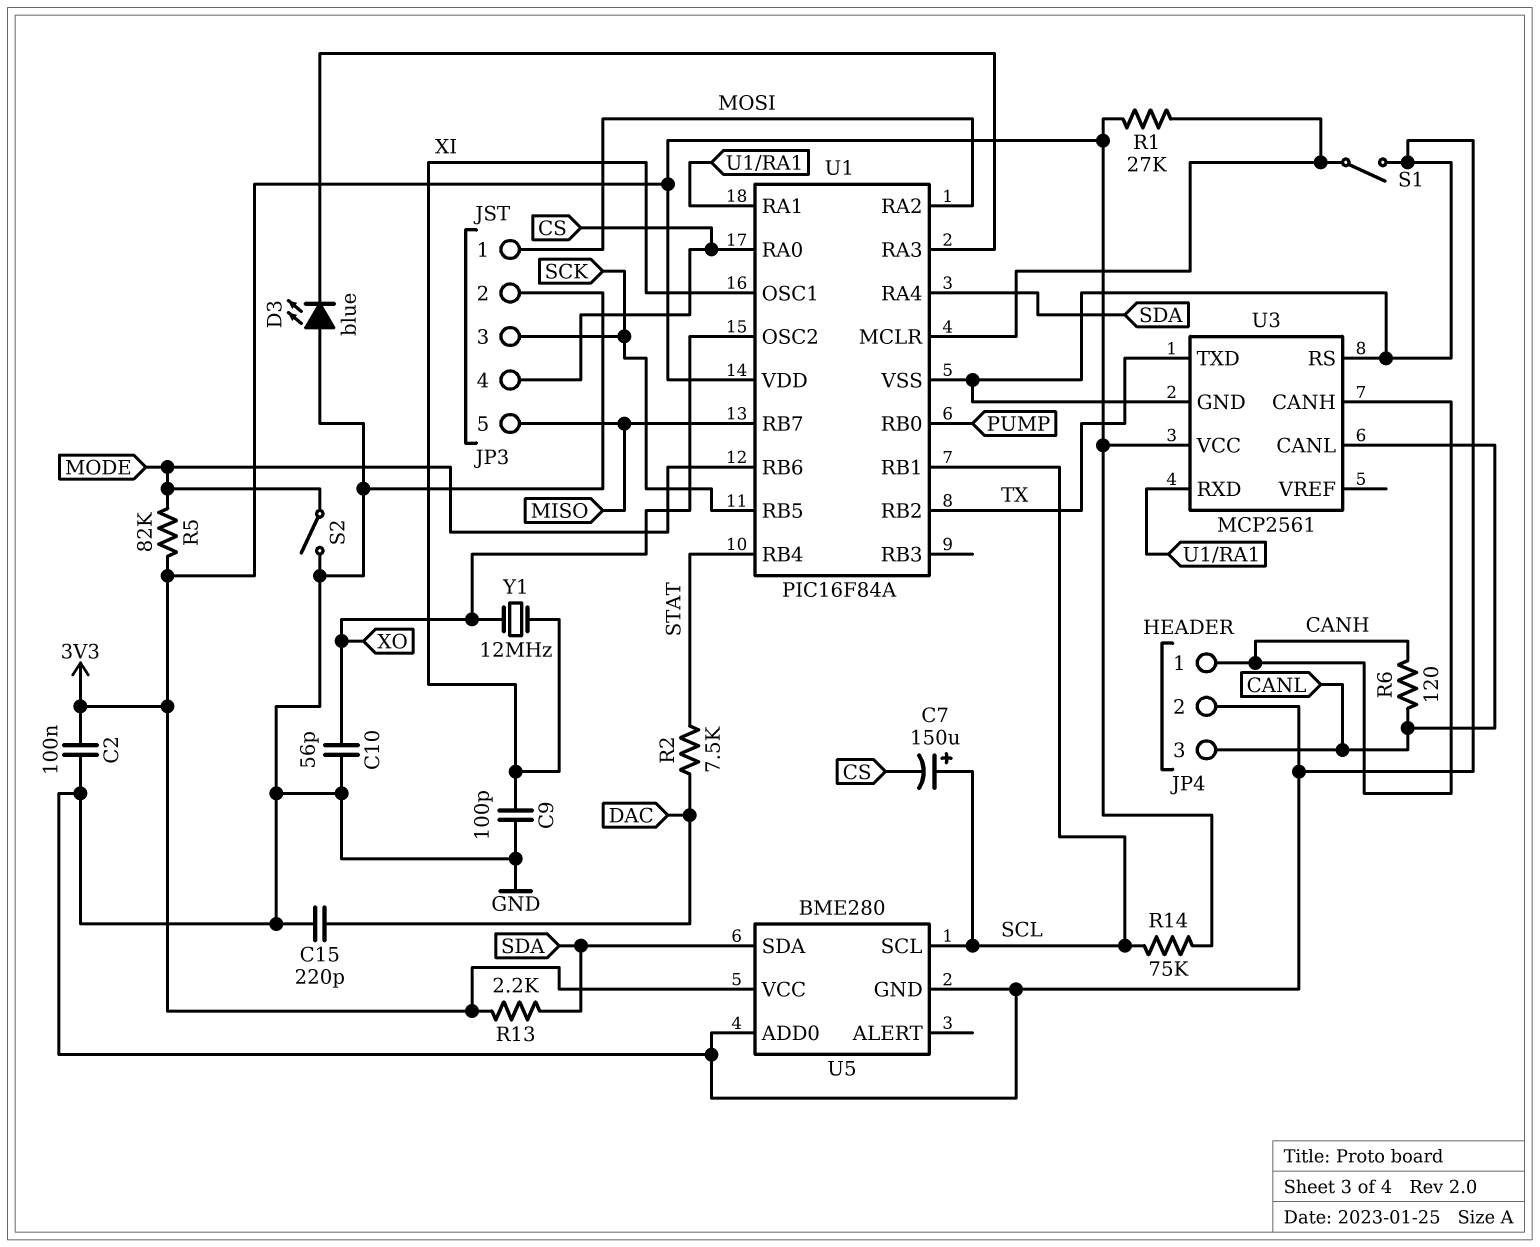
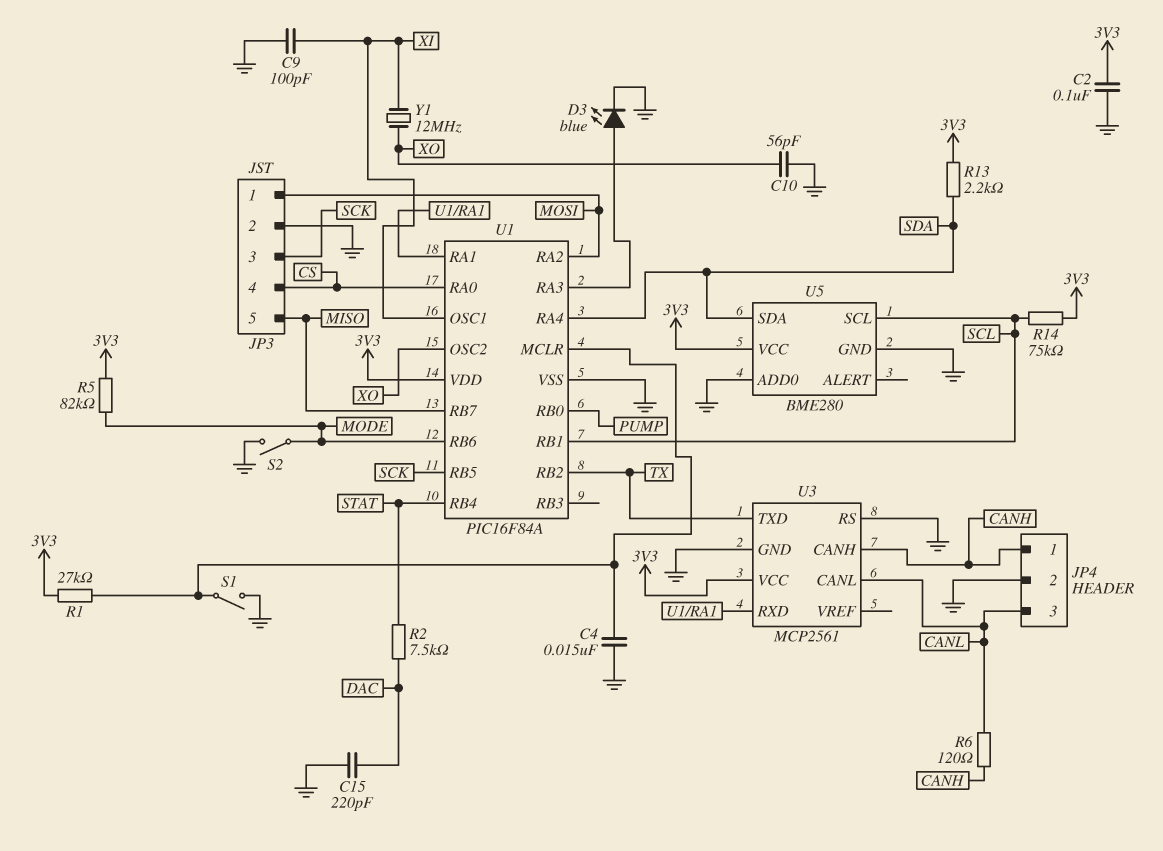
C4: none -> 15nF (GND, U1/MCLR)
C7: 150uF (plus SCL, minus CS) -> none
D3: LED blue (A GND, K U1/RA3) -> LED blue (A U1/RA3, K GND)

